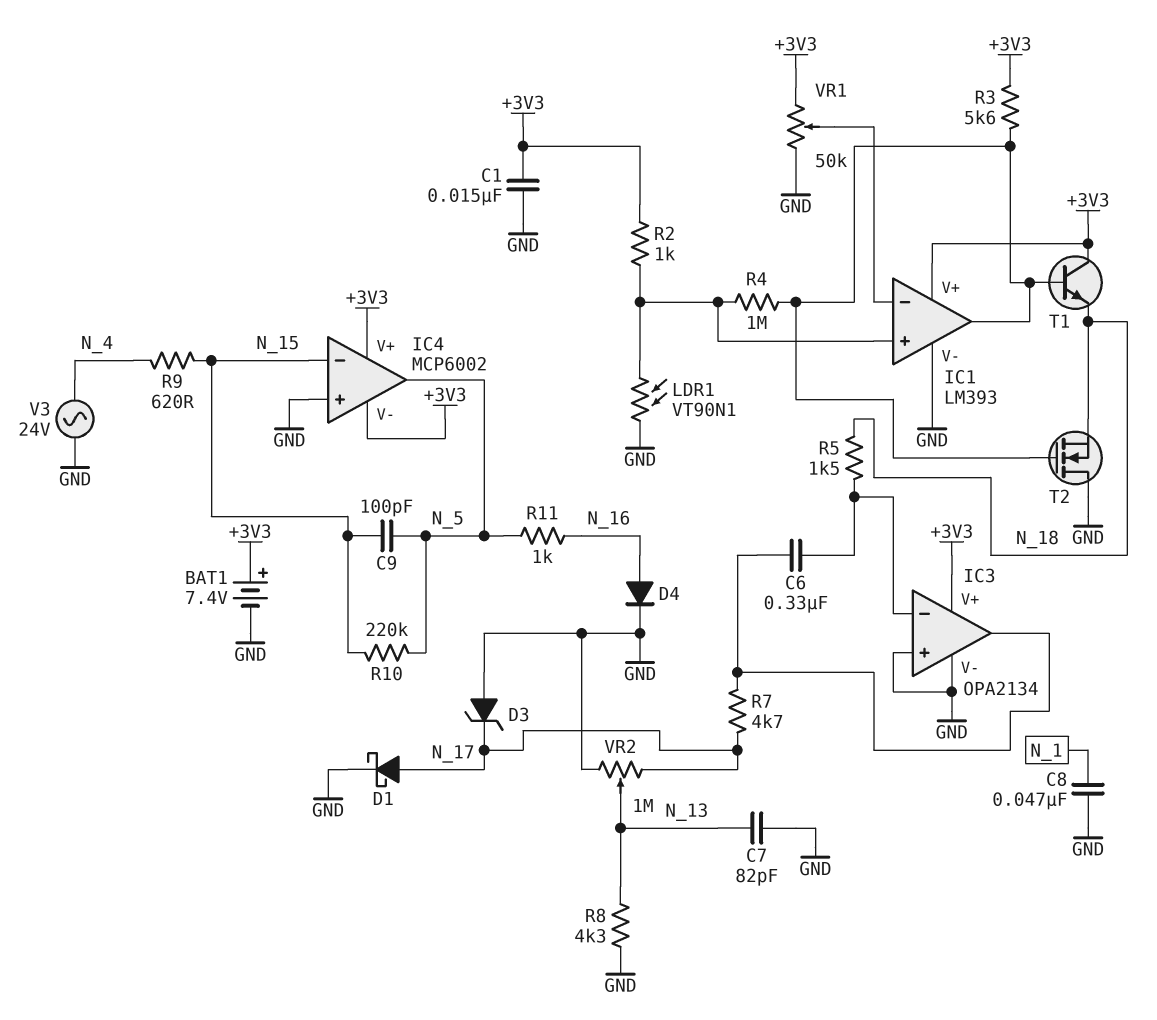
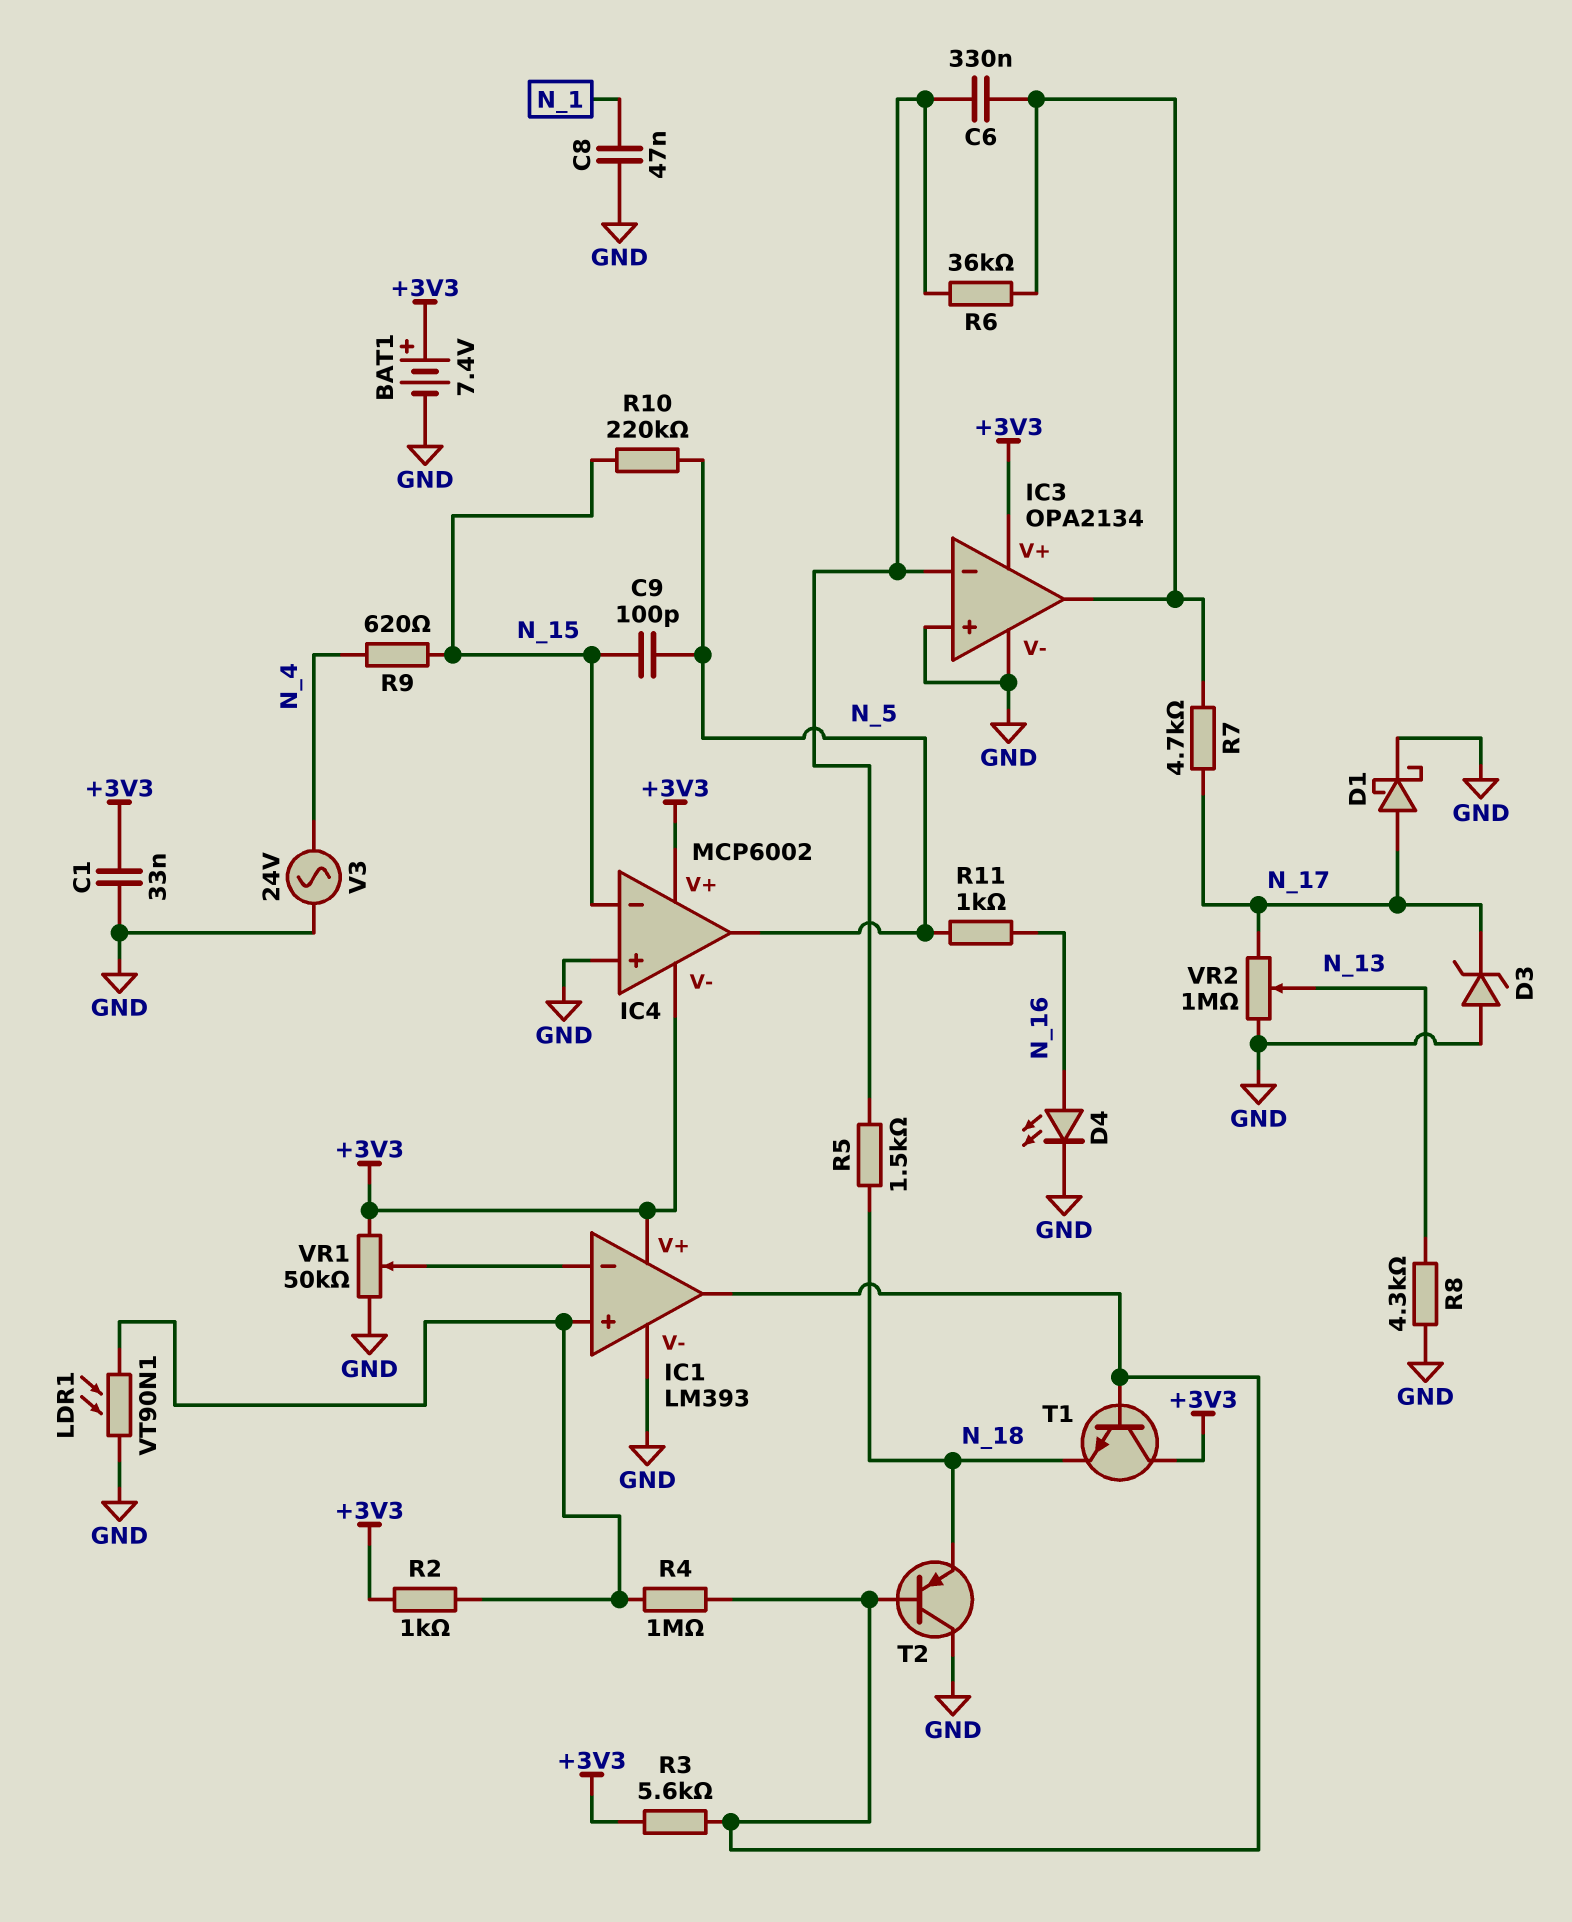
C1: 15nF (+3V3, GND) -> 33nF (+3V3, GND)
C7: 82pF (GND, N_13) -> none
D4: diode (A N_16, K GND) -> LED (A N_16, K GND)
R6: none -> 36k (IC3/in-, IC3/out)
T2: NMOS (G IC1/out, D GND, S N_18) -> PNP (B IC1/out, C GND, E N_18)

